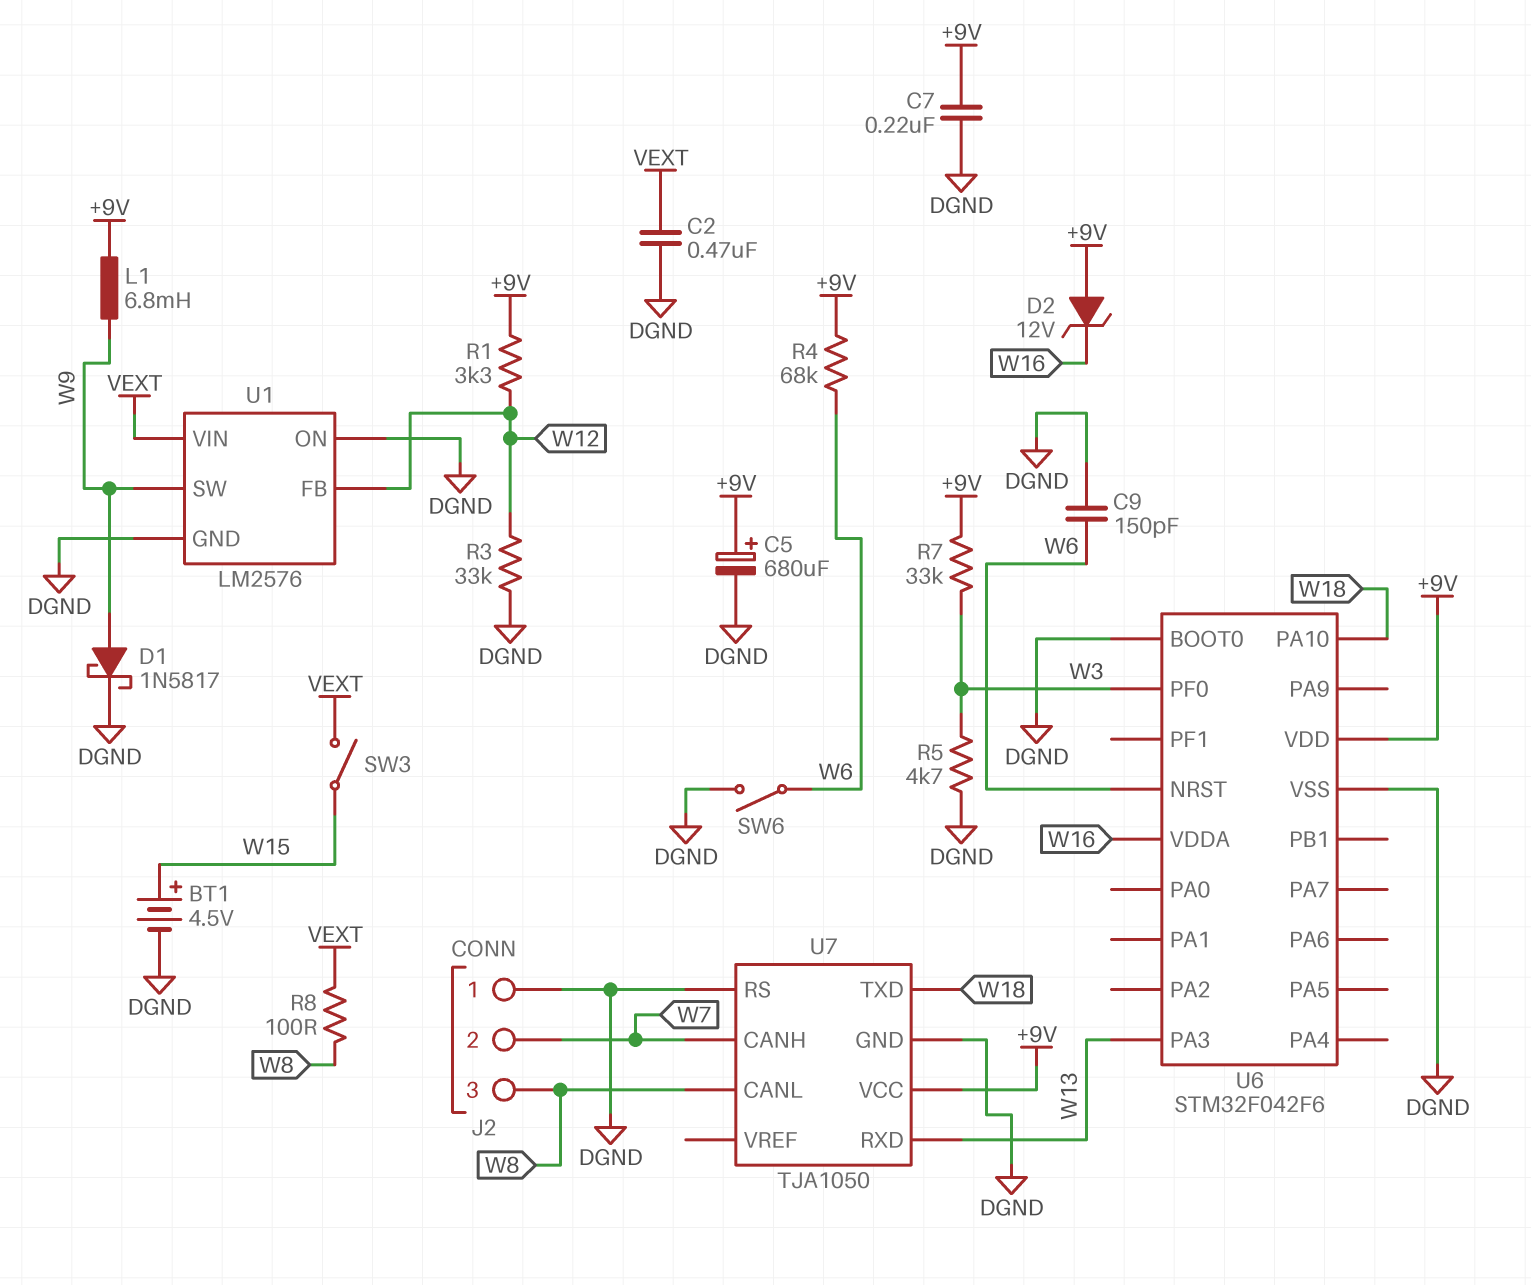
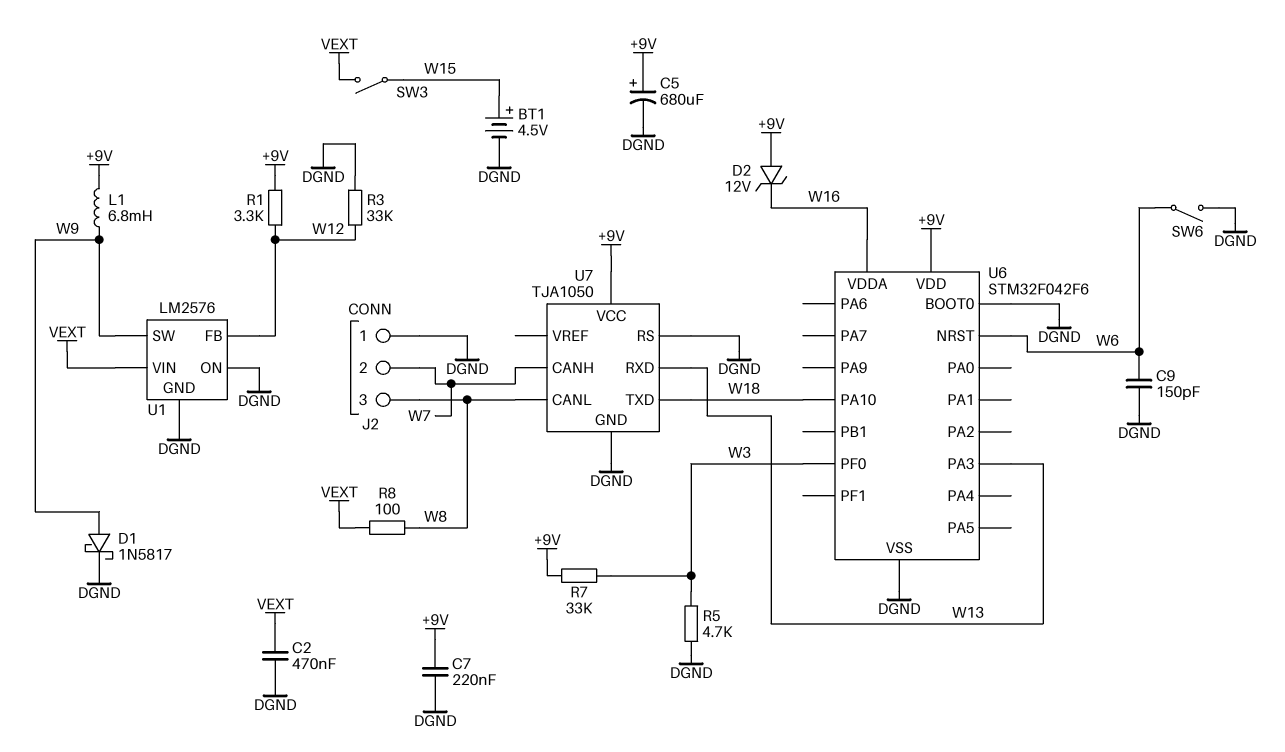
R4: 68k (+9V, W6) -> none

